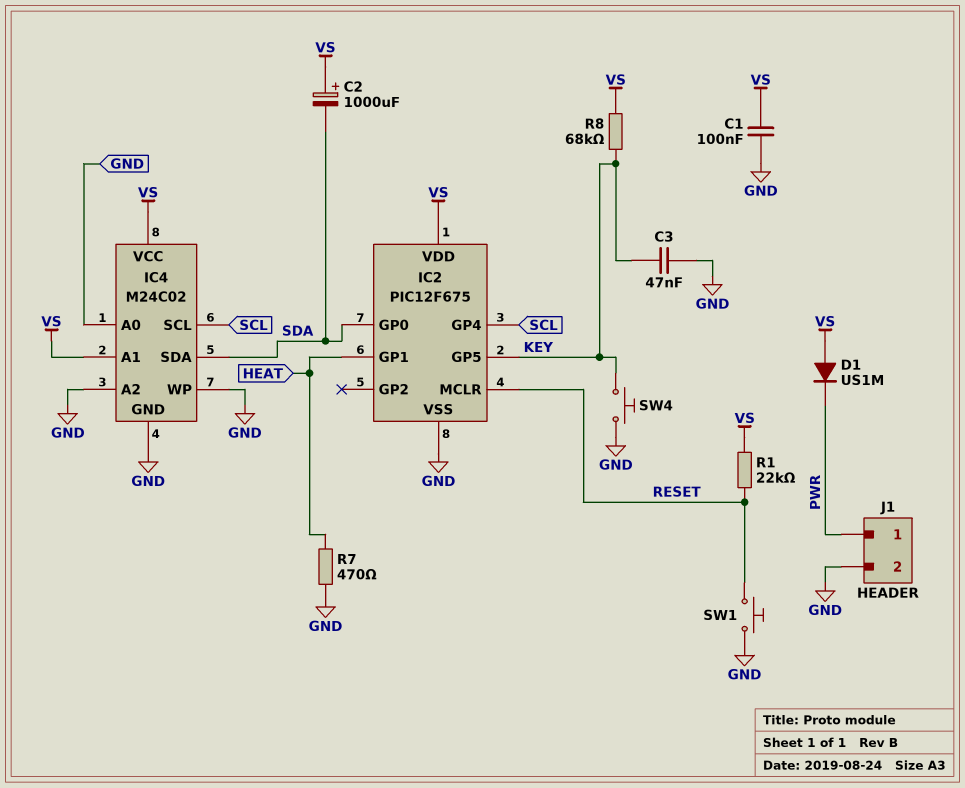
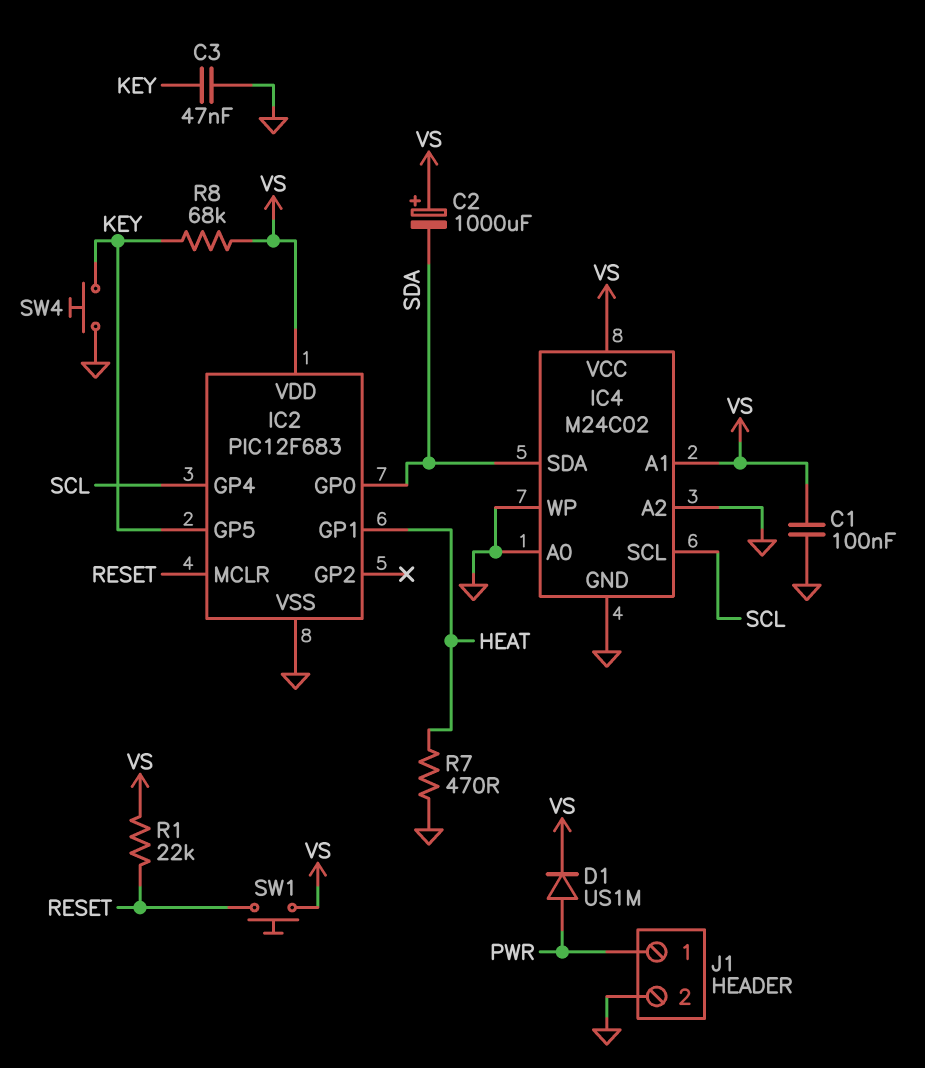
D1: diode US1M (A VS, K PWR) -> diode US1M (A PWR, K VS)
IC2: PIC12F675 -> PIC12F683
SW1: button (GND, RESET) -> button (RESET, VS)

